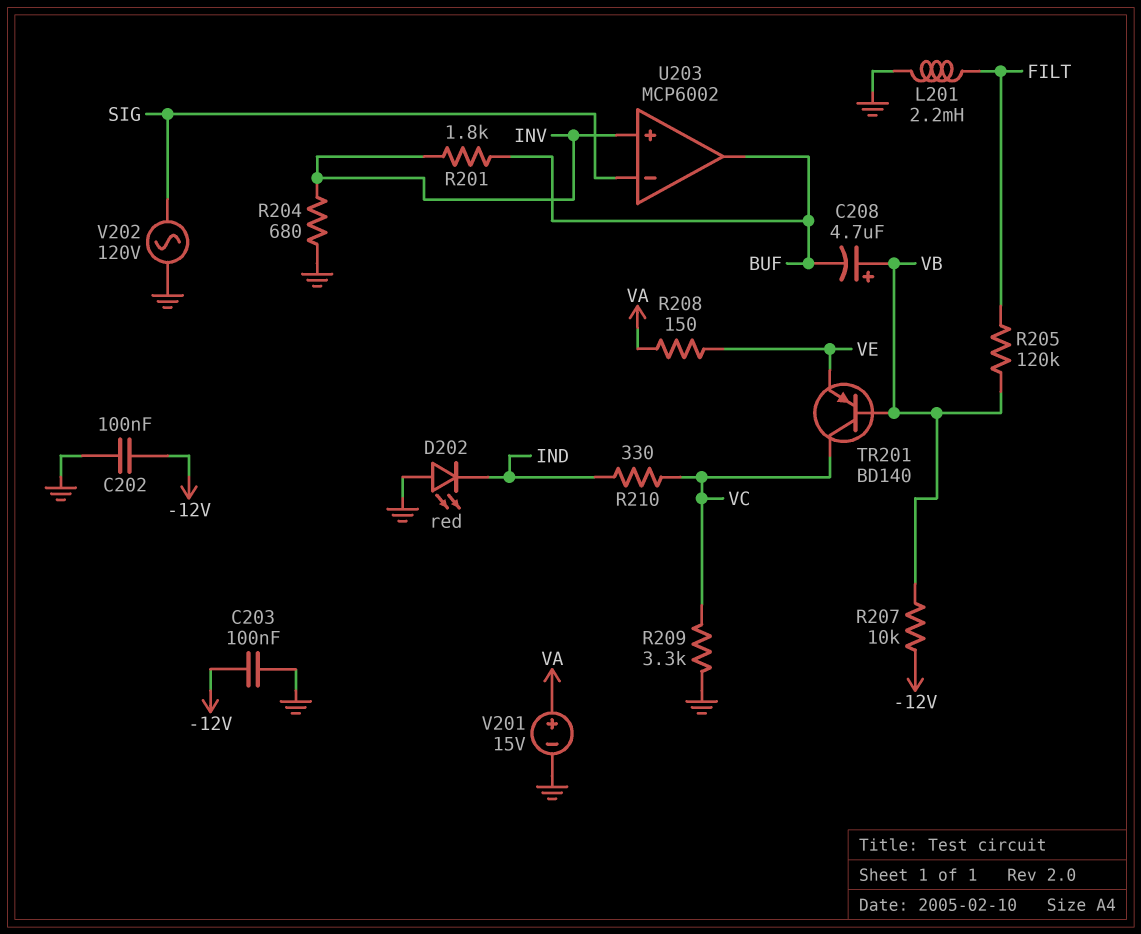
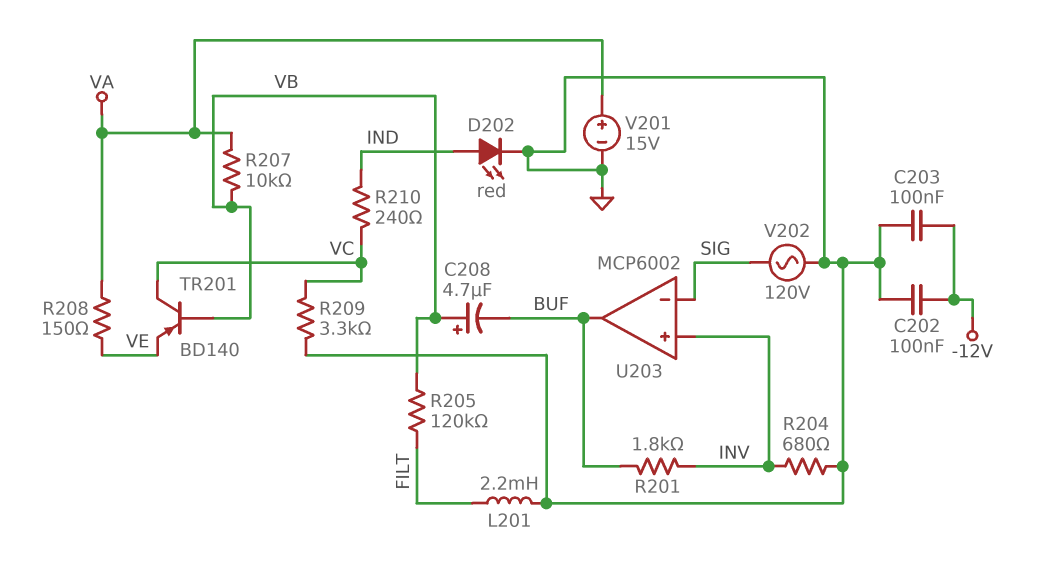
D202: LED red (A GND, K IND) -> LED red (A IND, K GND)
R207: 10k (-12V, VB) -> 10k (VA, VB)
R210: 330 (IND, VC) -> 240 (IND, VC)

